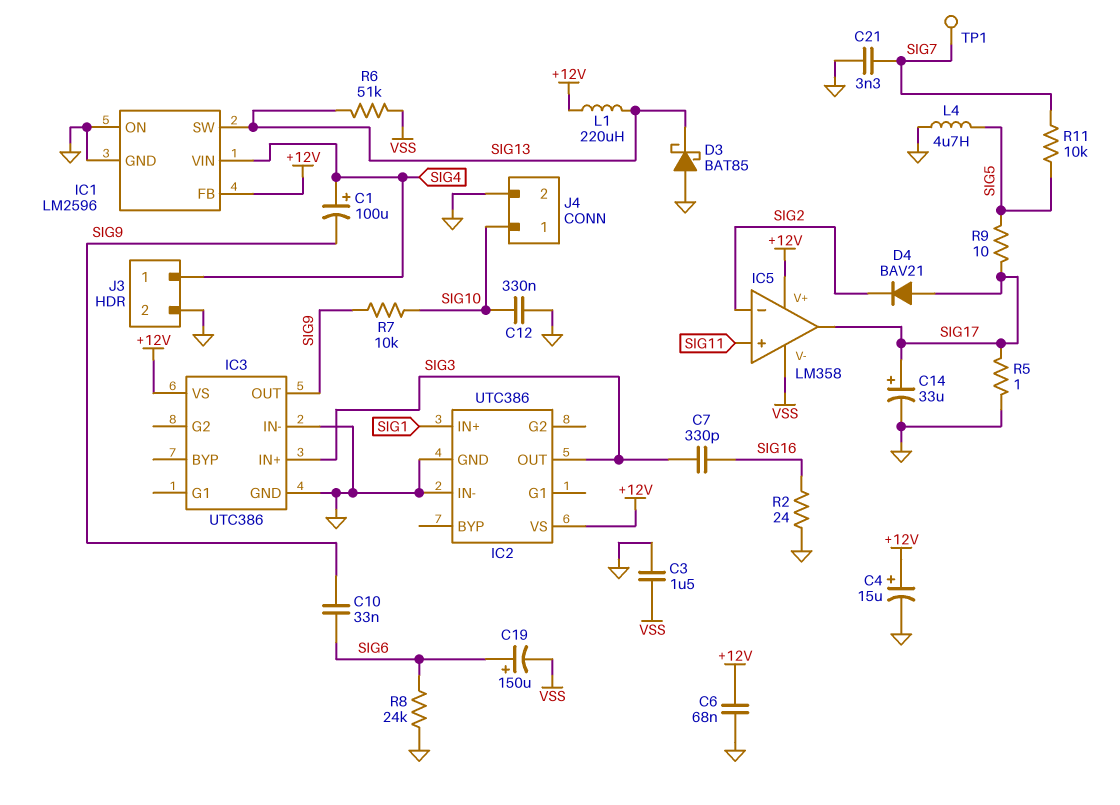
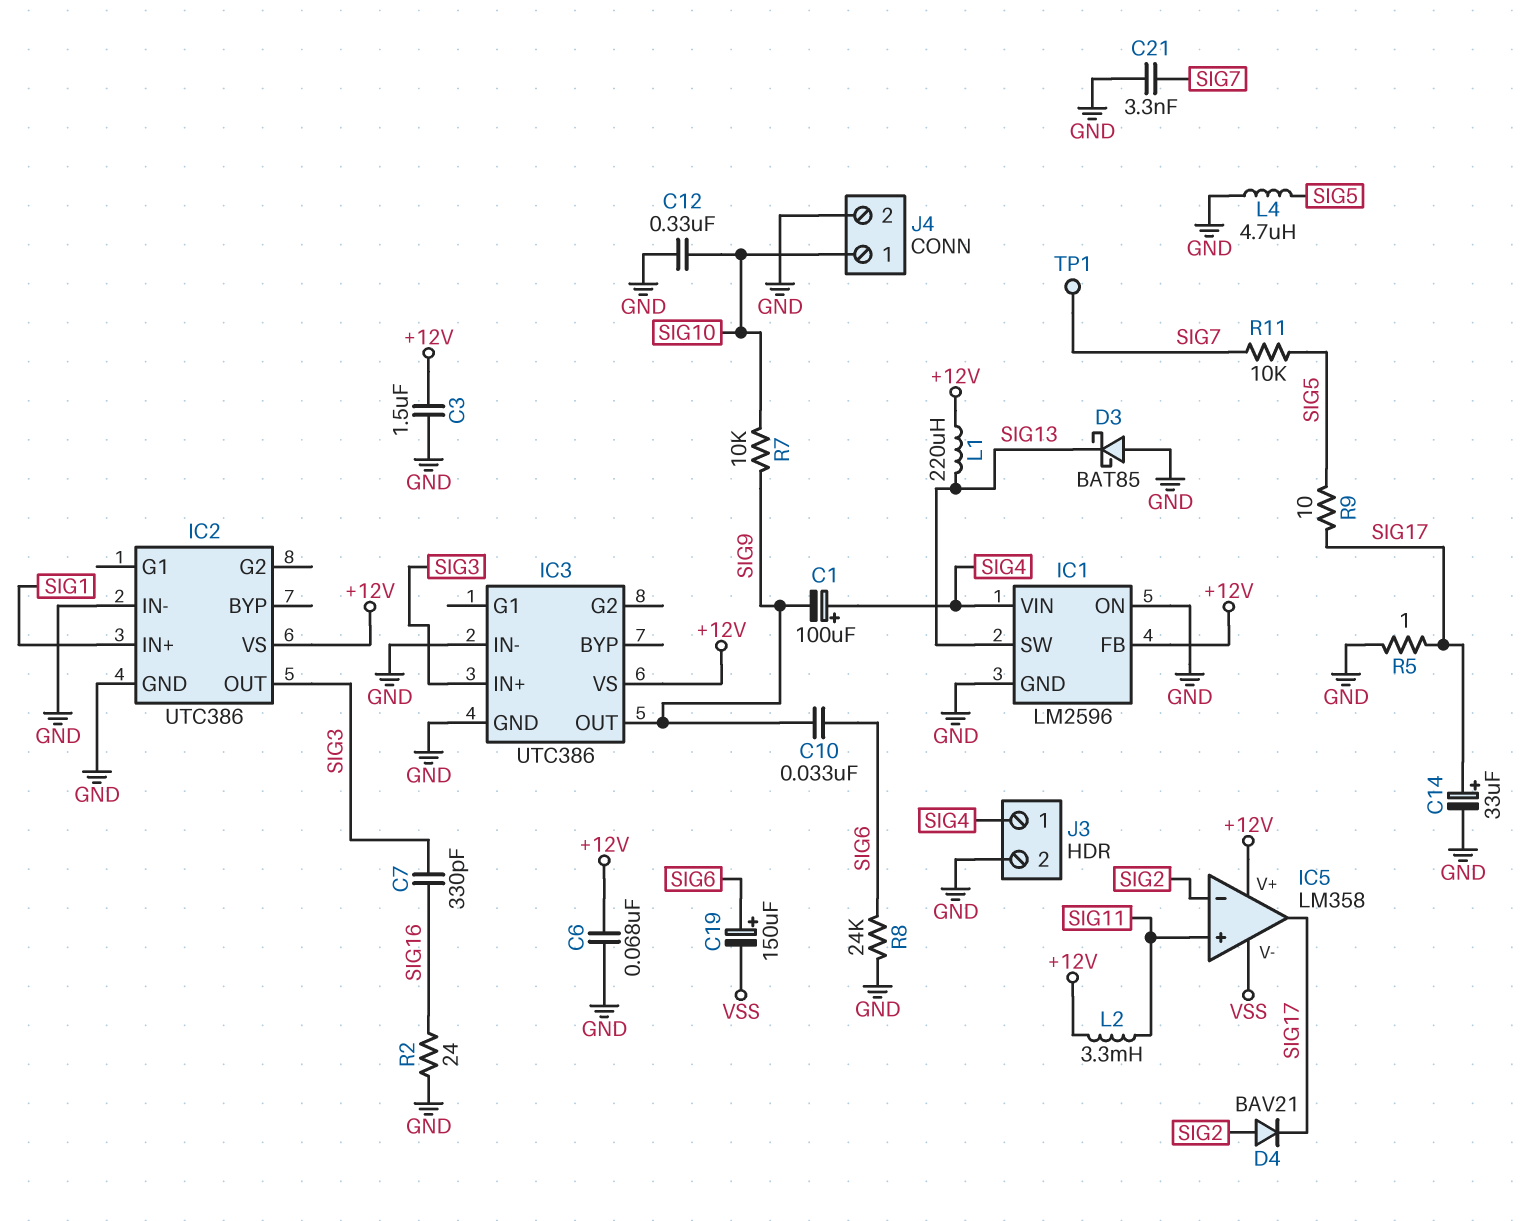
C3: 1.5uF (GND, VSS) -> 1.5uF (+12V, GND)
C4: 15uF (plus +12V, minus GND) -> none
D4: diode BAV21 (A SIG17, K SIG2) -> diode BAV21 (A SIG2, K SIG17)
L2: none -> 3.3mH (+12V, SIG11)
R6: 51k (SIG13, VSS) -> none

